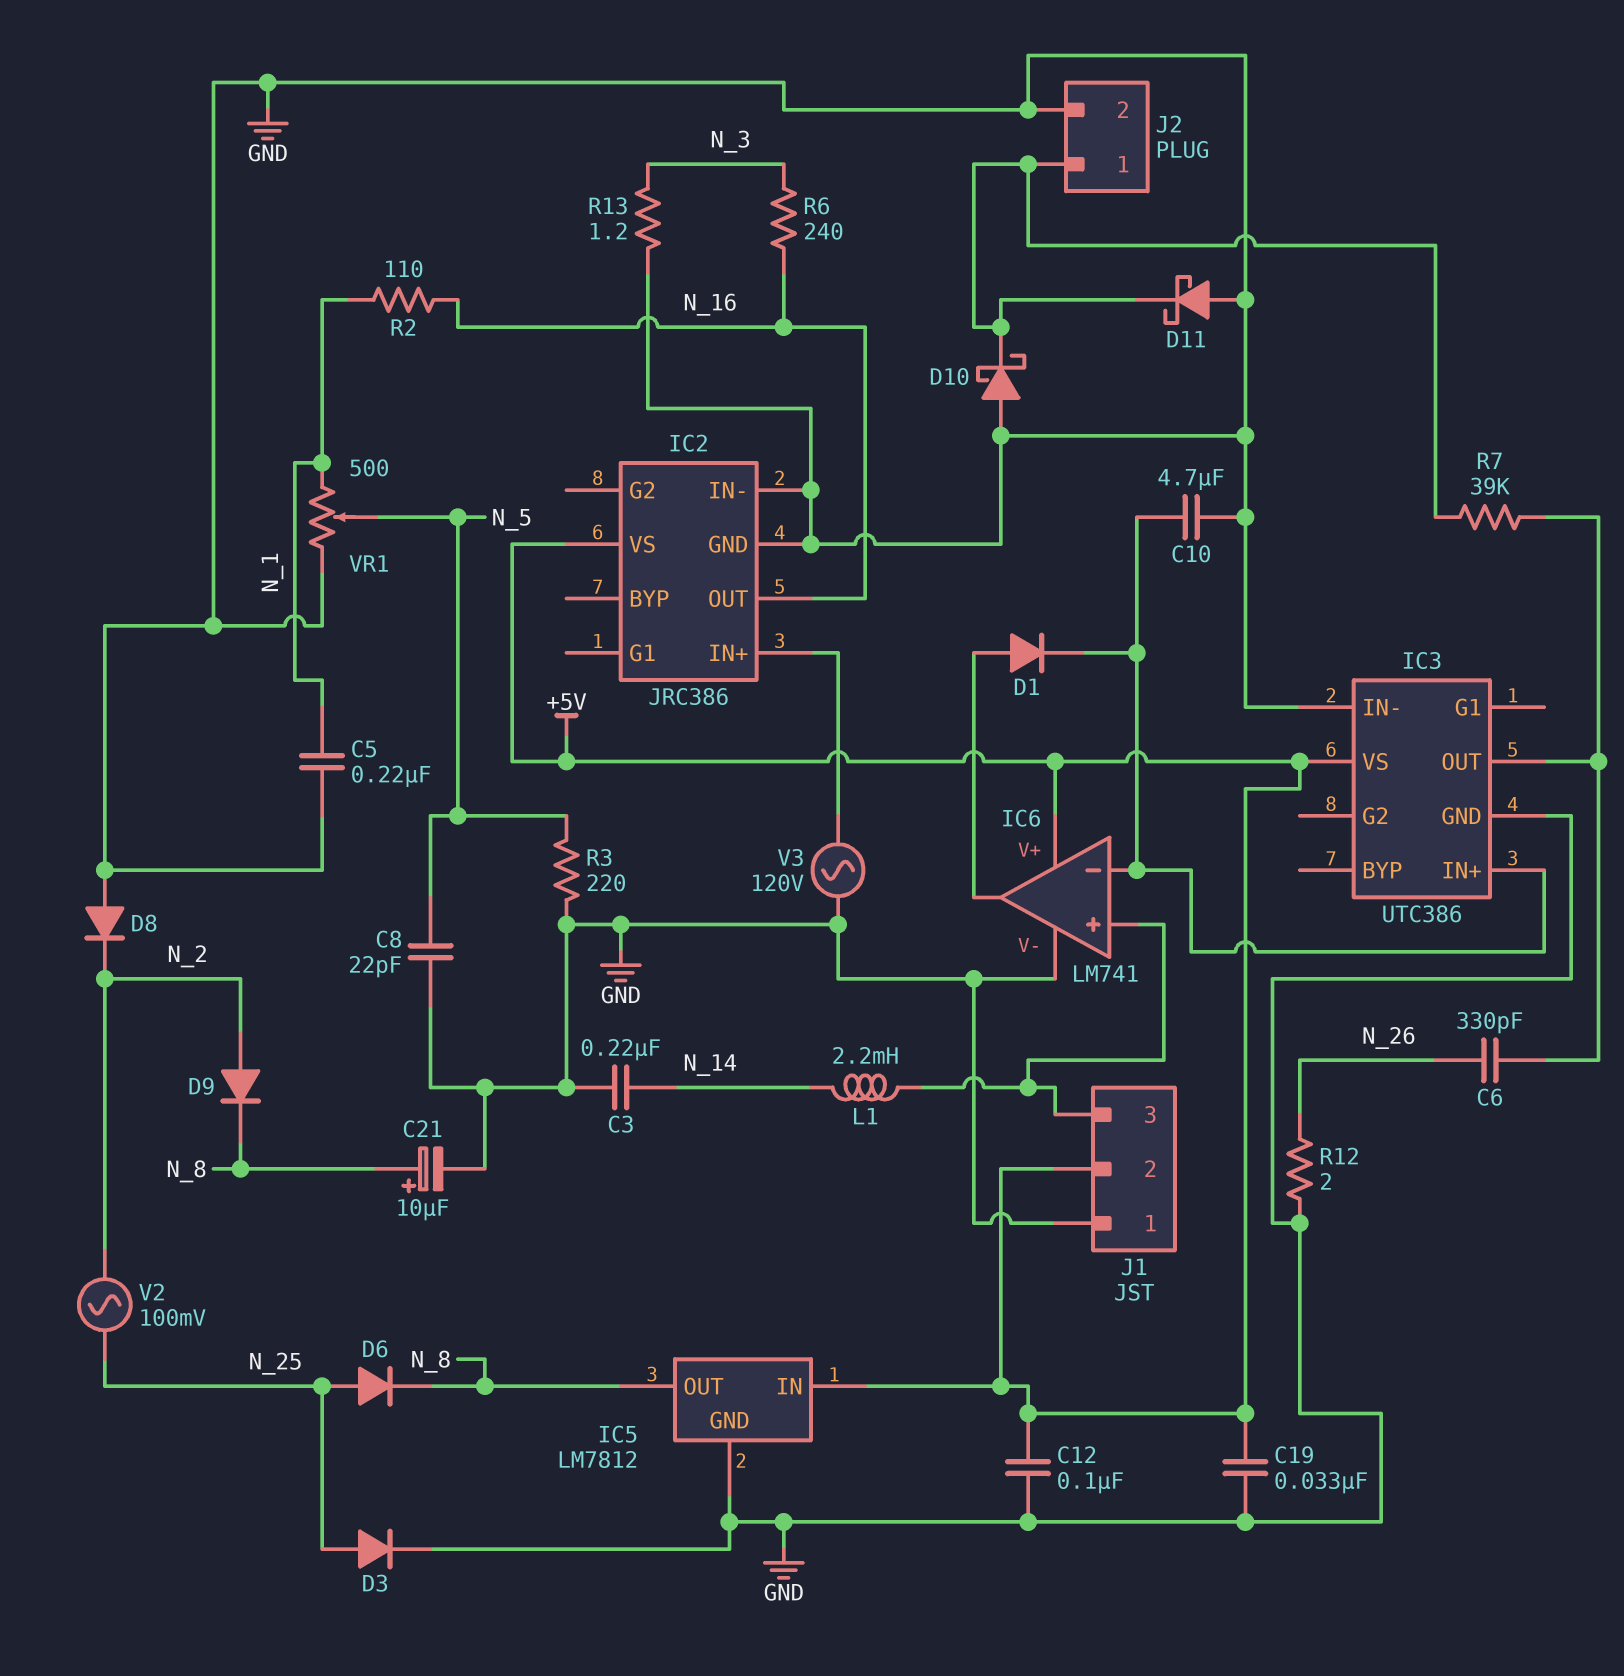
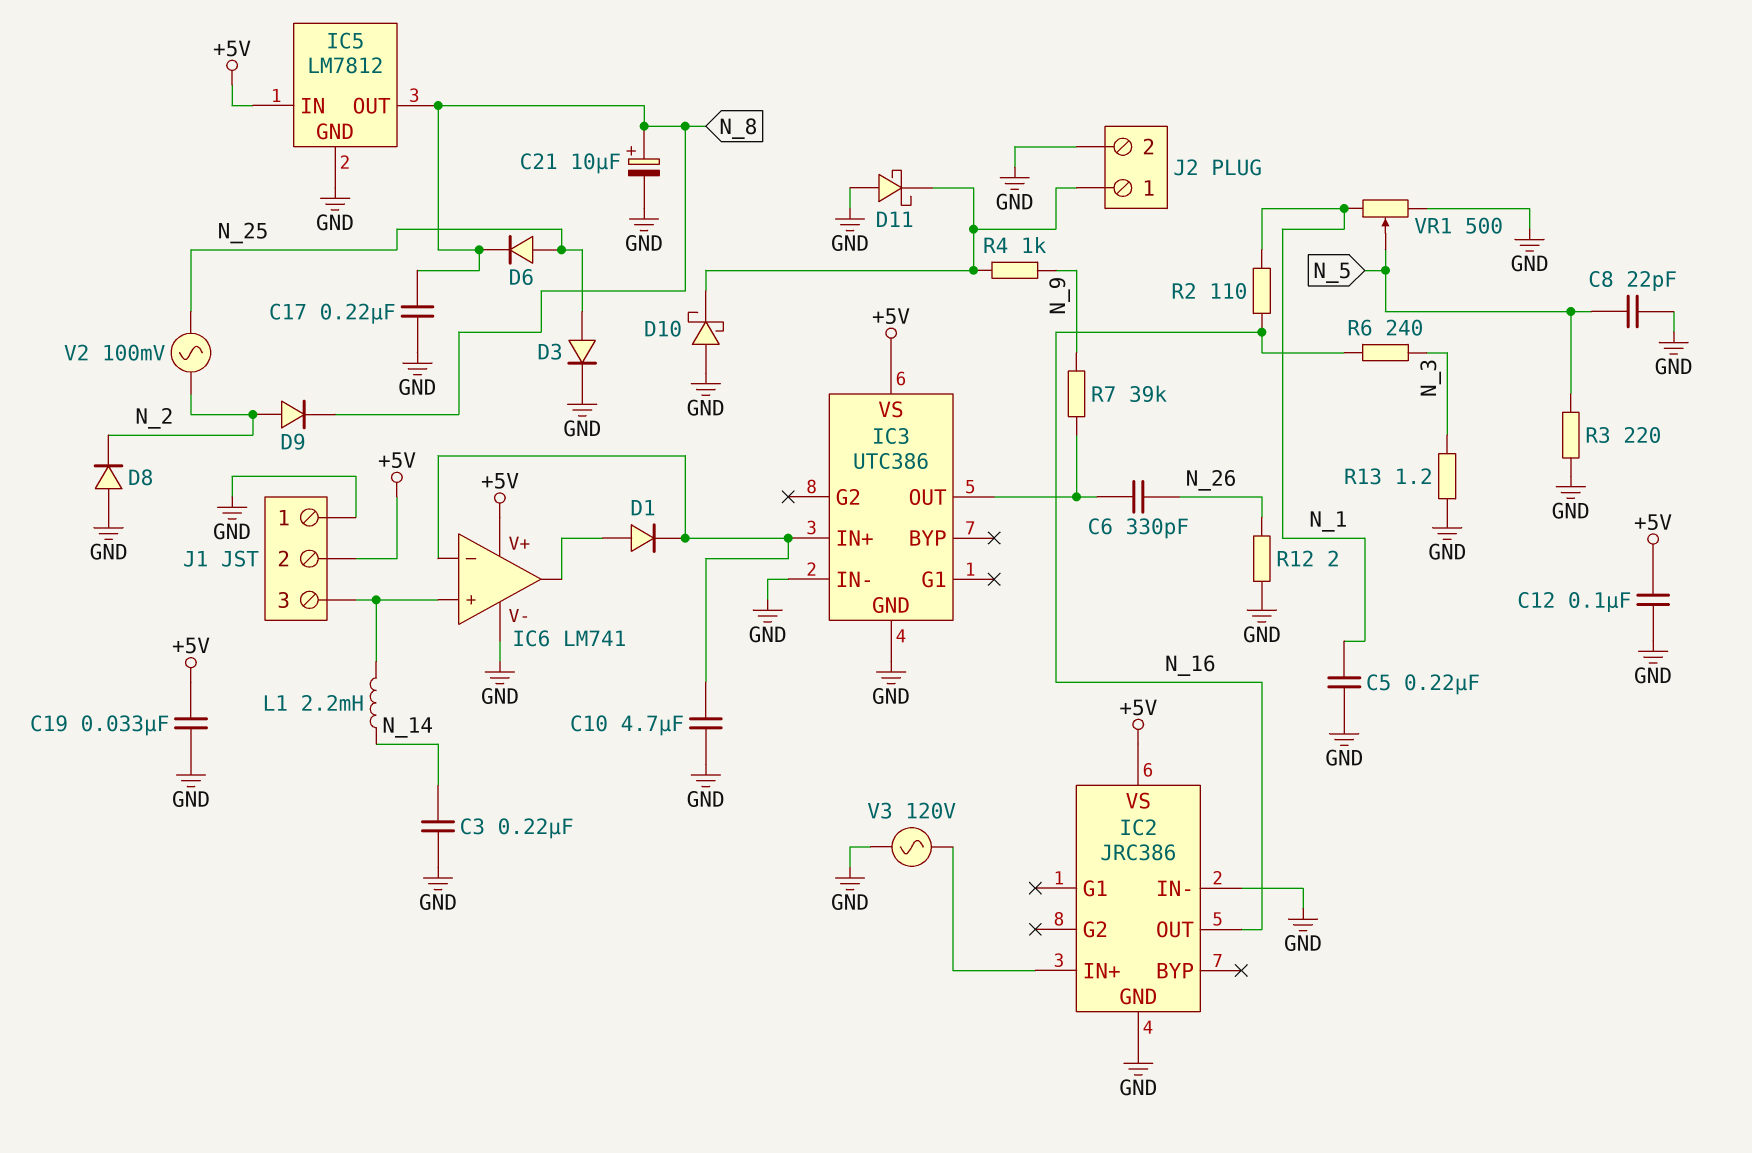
C17: none -> 220nF (GND, N_8)
R4: none -> 1k (J2/1, N_9)
R7: 39k (IC3/OUT, J2/1) -> 39k (IC3/OUT, N_9)

